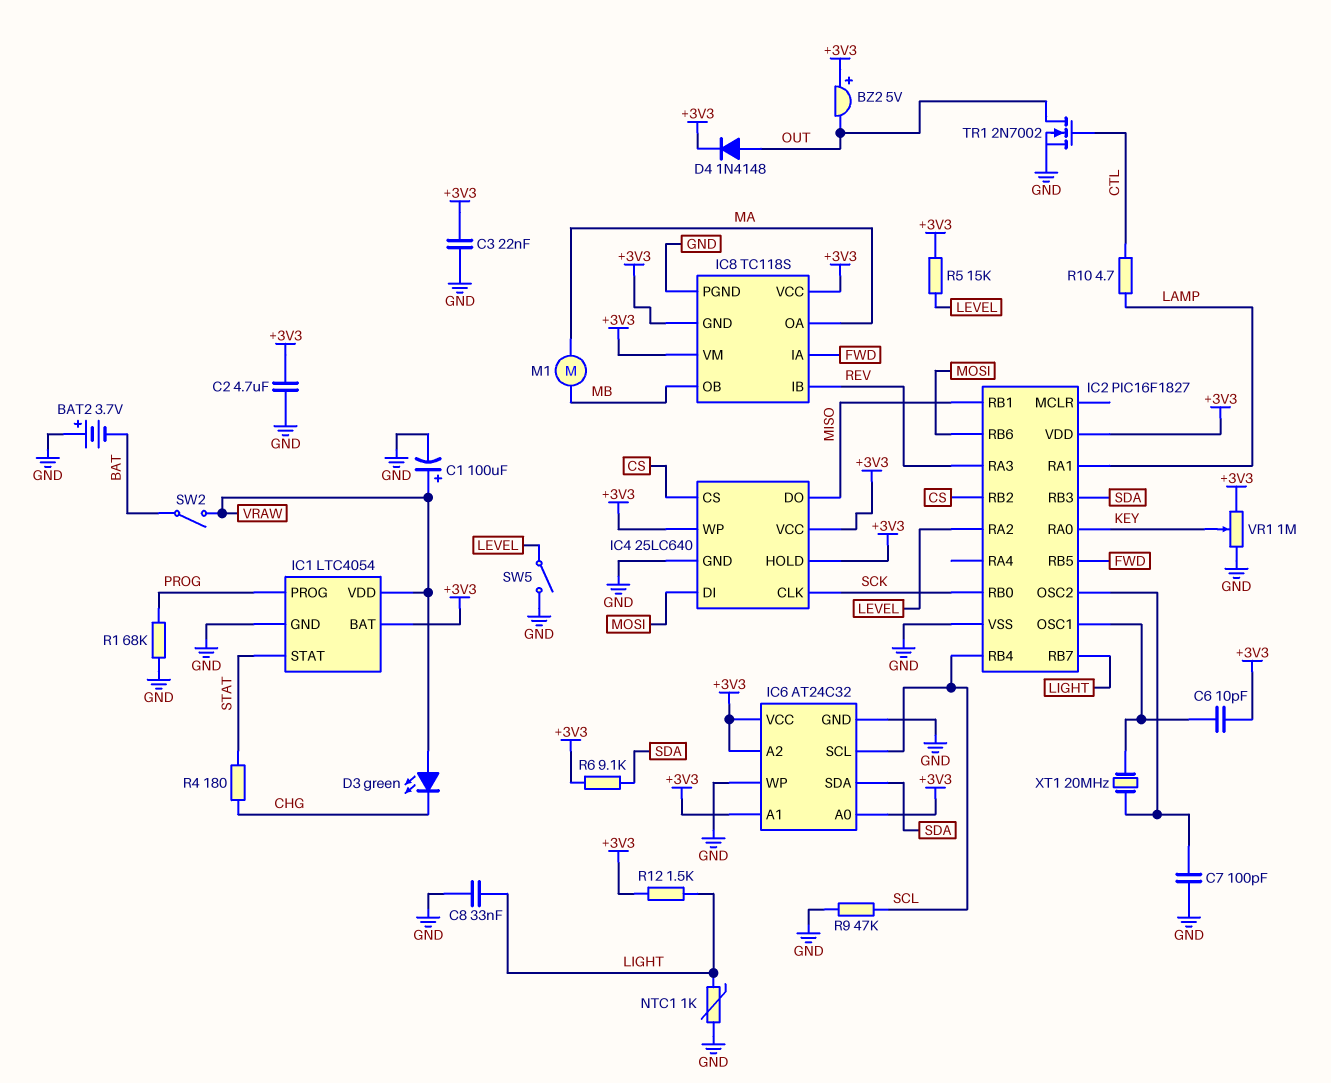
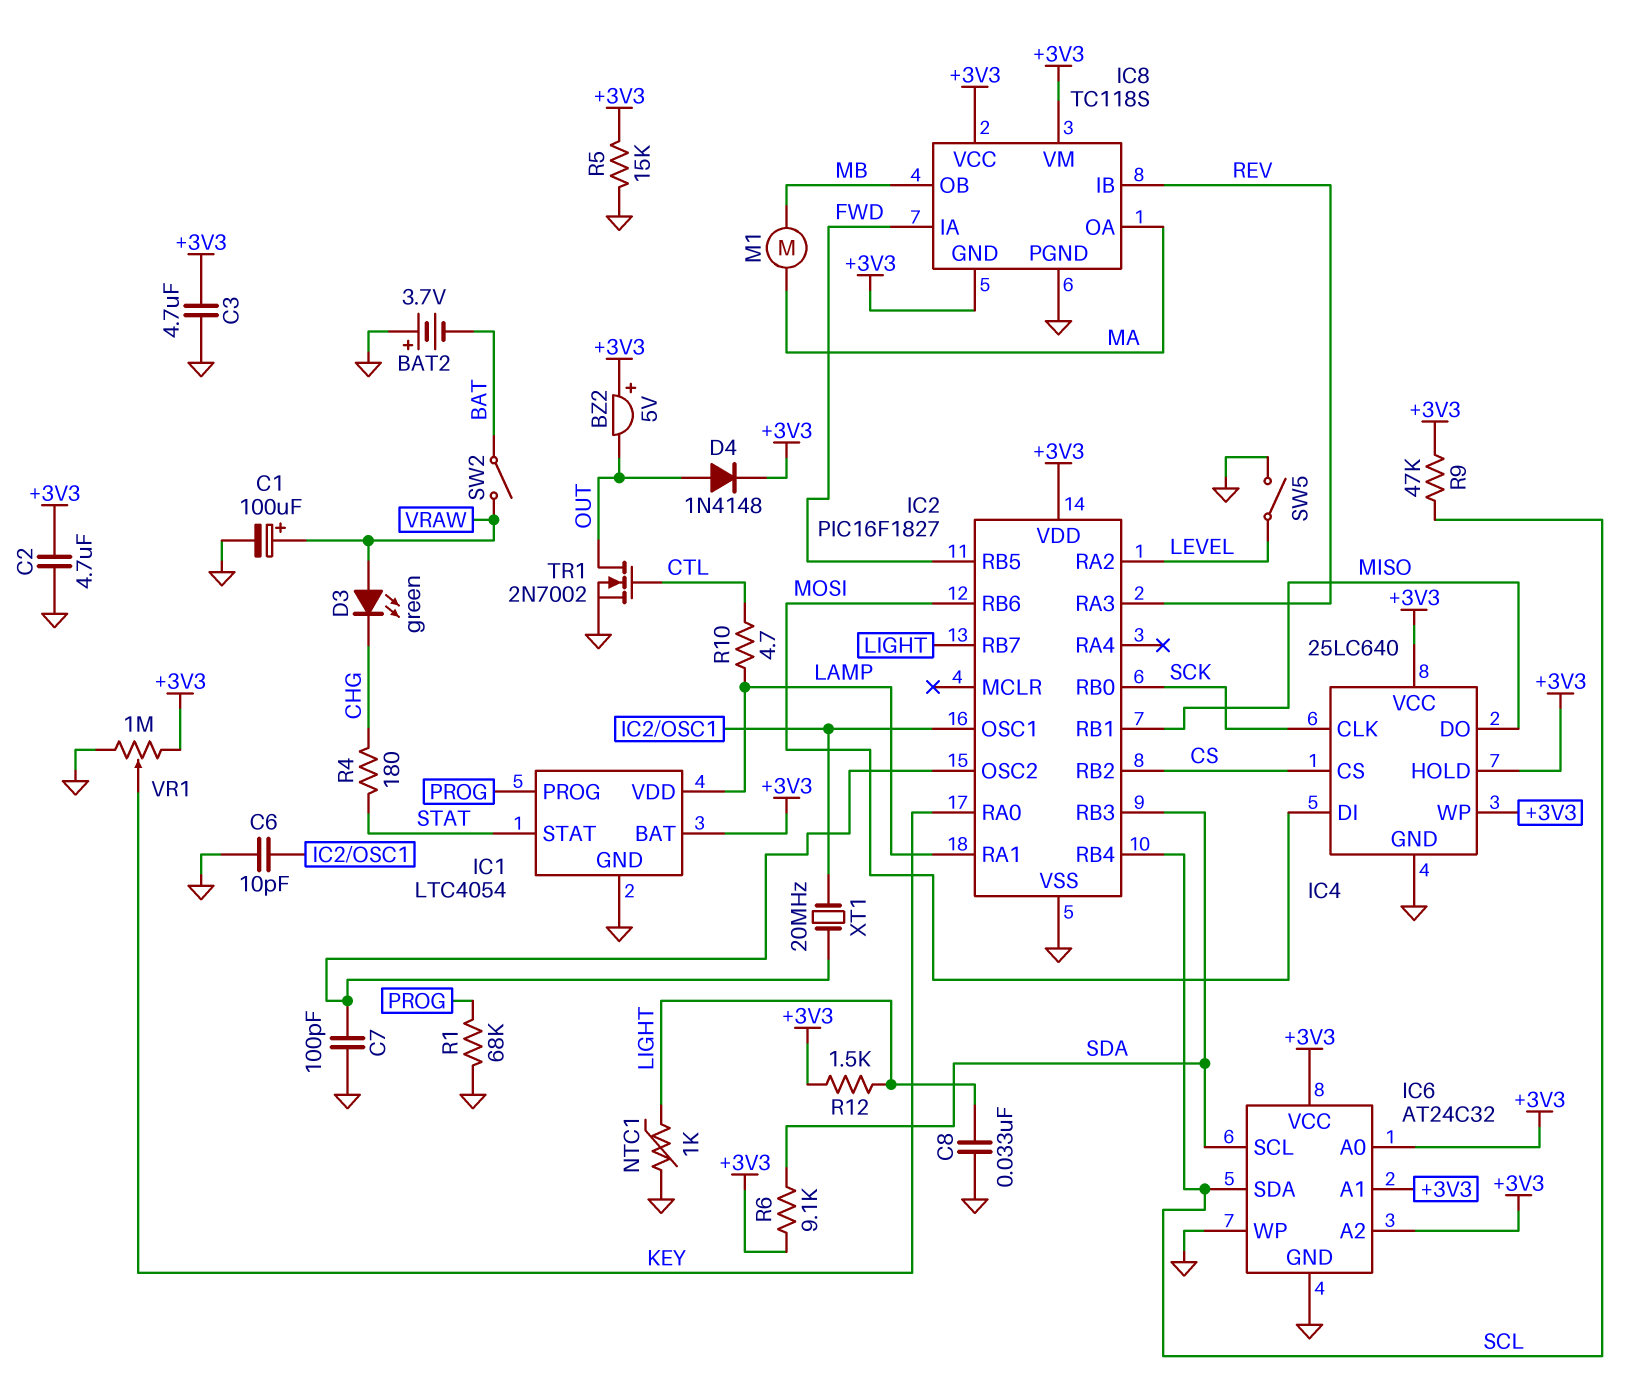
C3: 22nF (+3V3, GND) -> 4.7uF (+3V3, GND)
C6: 10pF (+3V3, IC2/OSC1) -> 10pF (GND, IC2/OSC1)
IC1 pin VDD: VRAW -> LAMP
IC6 pin SCL: SCL -> SDA
IC6 pin SDA: SDA -> SCL
R5: 15k (+3V3, LEVEL) -> 15k (+3V3, GND)
R9: 47k (GND, SCL) -> 47k (+3V3, SCL)

